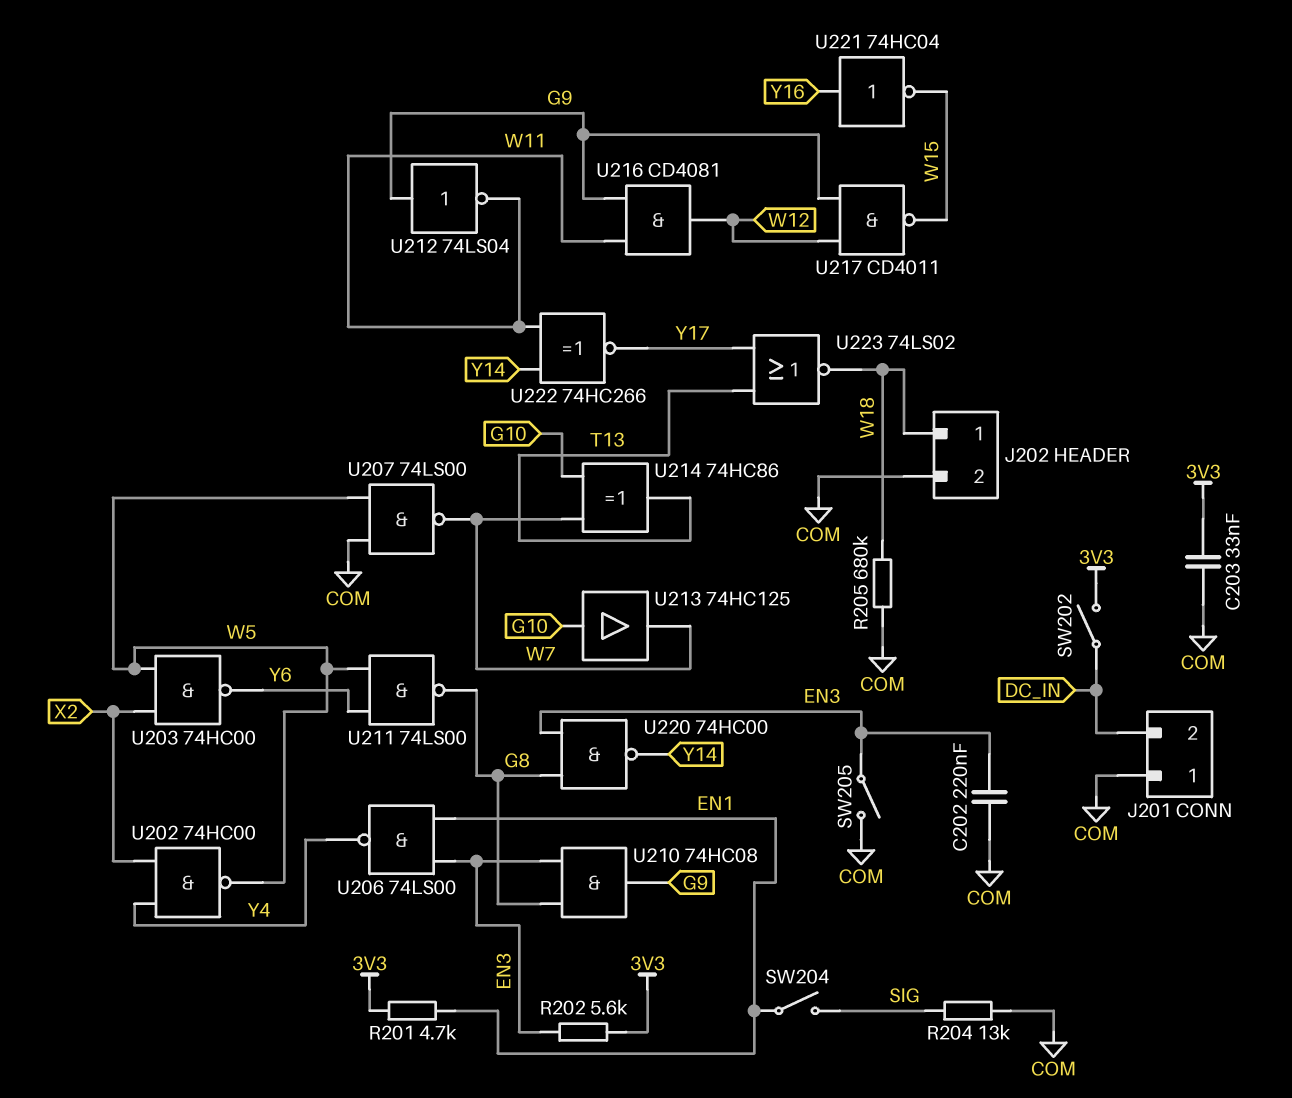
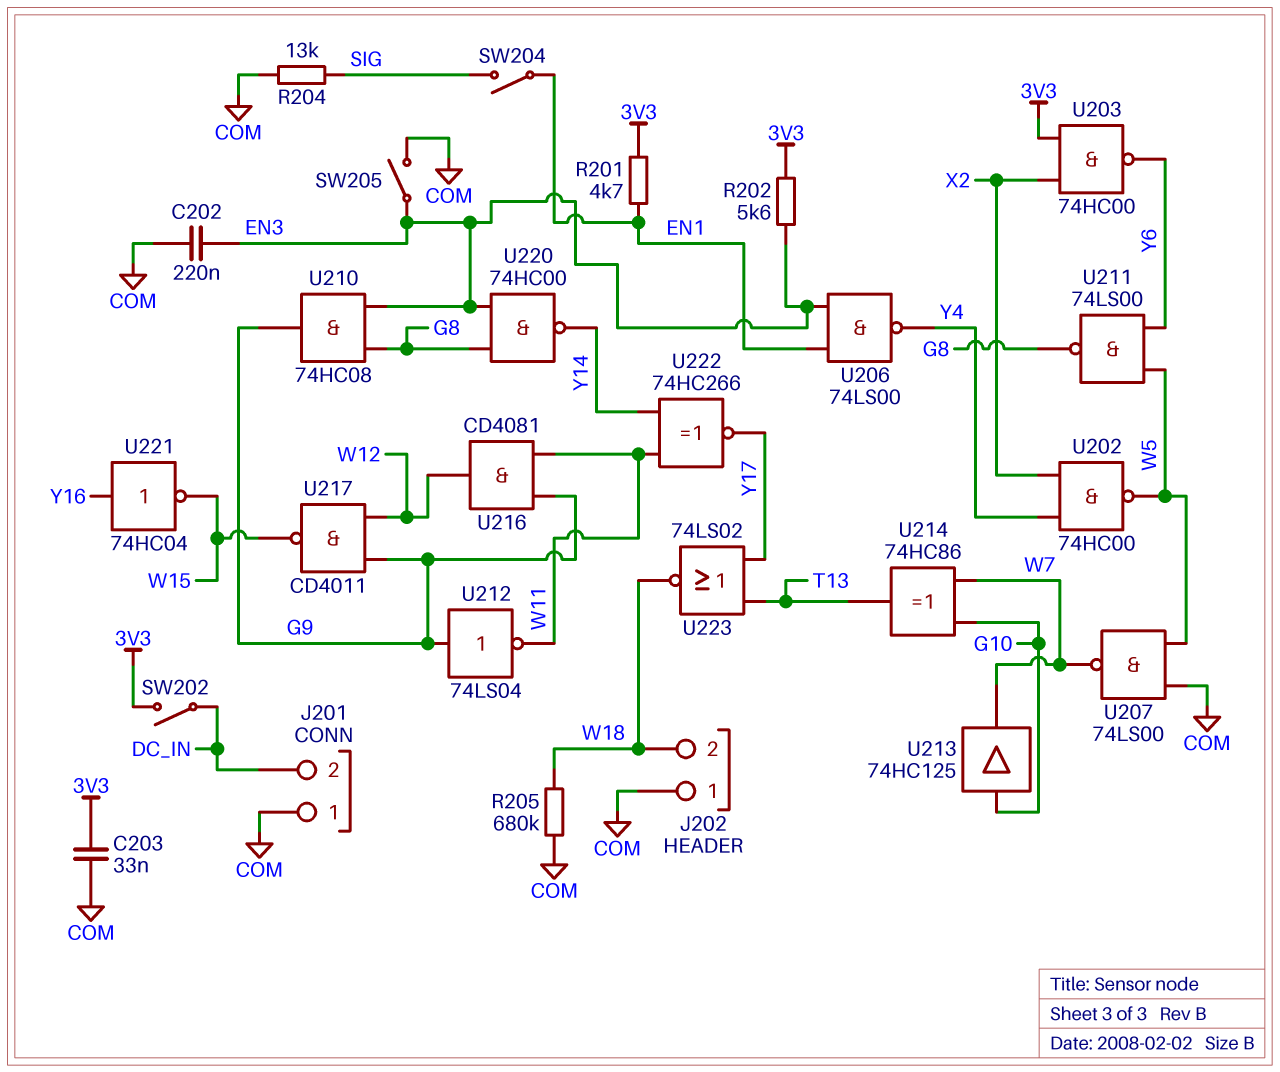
J202 pin 1: W18 -> COM
J202 pin 2: COM -> W18
U203: NAND 74HC00 (in W5, in X2, out Y6) -> NAND 74HC00 (in 3V3, in X2, out Y6)

